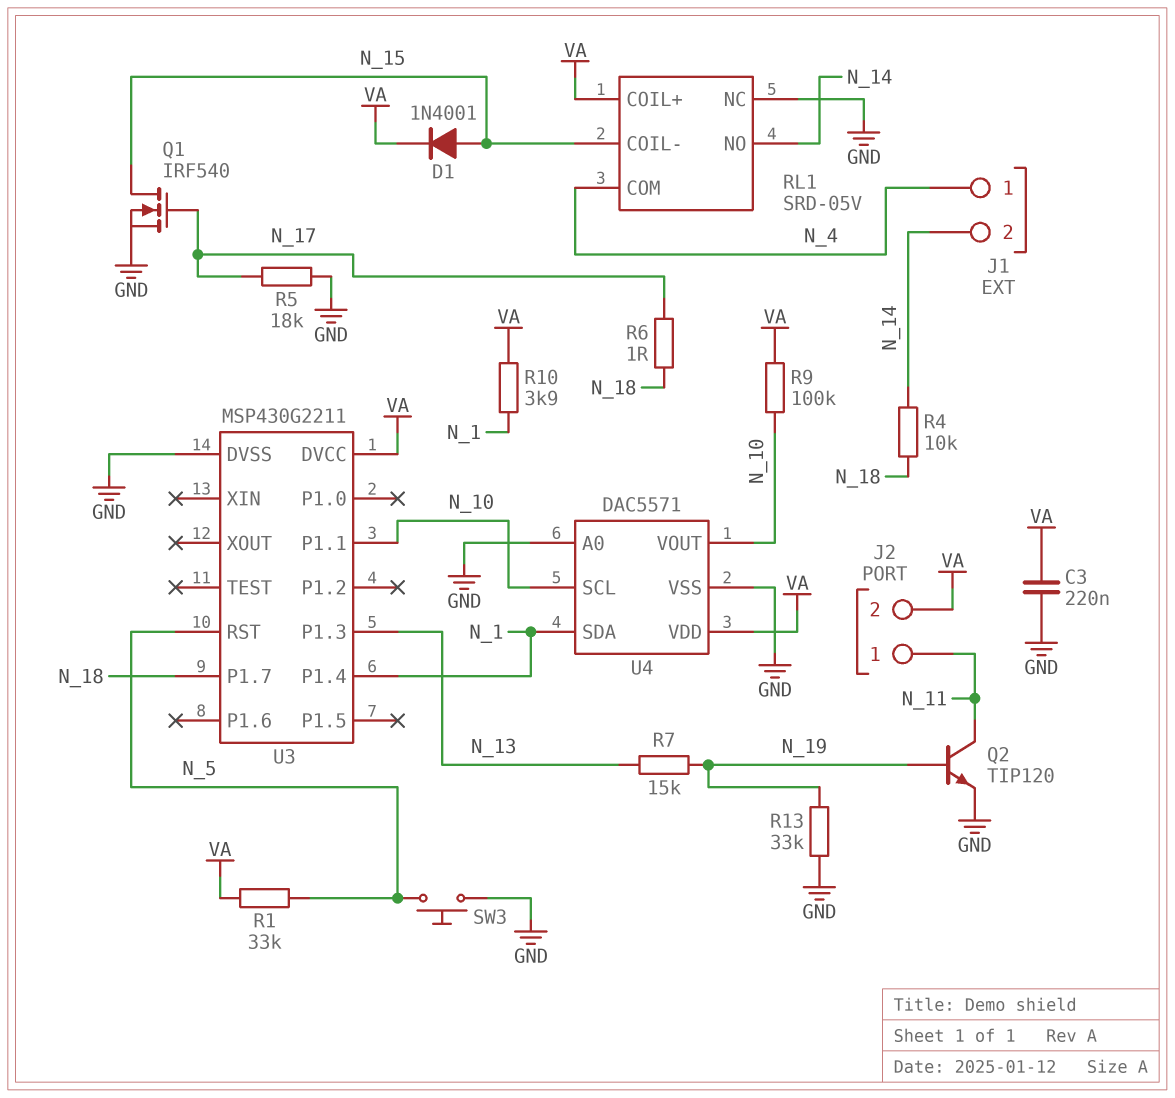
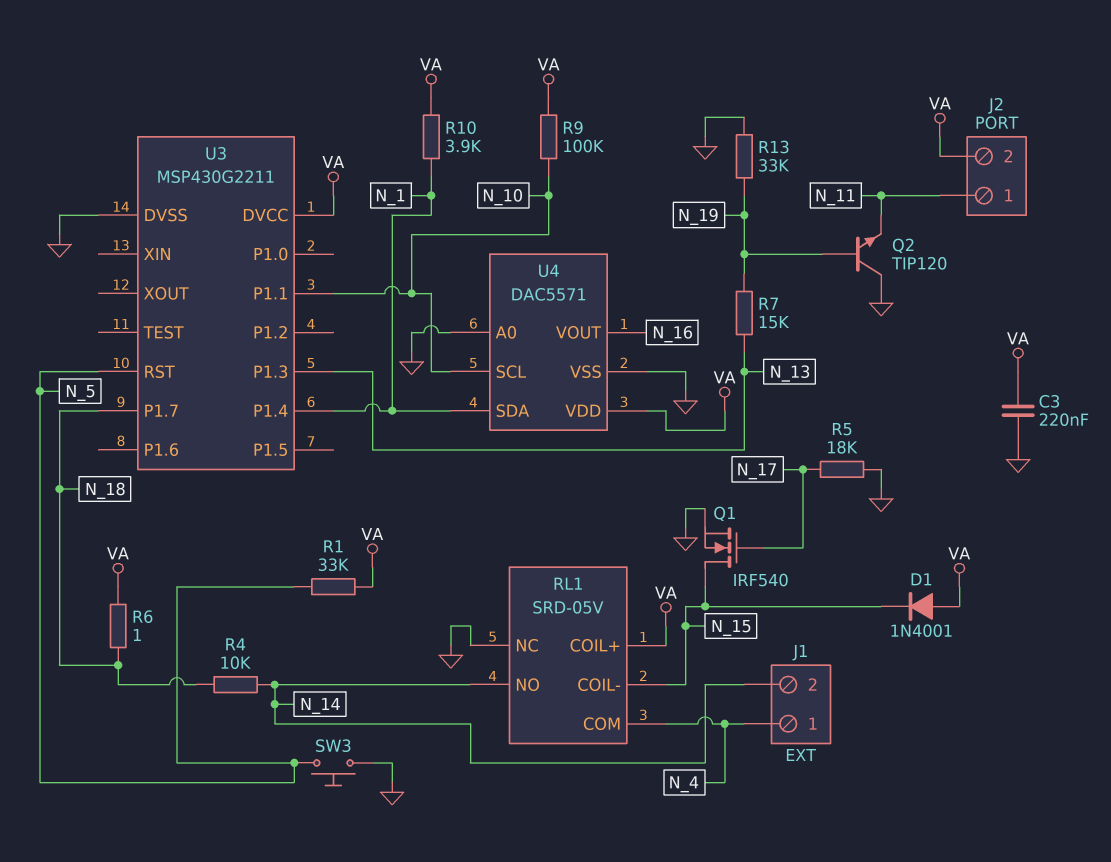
D1: diode 1N4001 (A N_15, K VA) -> diode 1N4001 (A VA, K N_15)
Q2: NPN TIP120 (B N_19, C N_11, E GND) -> NPN TIP120 (B N_19, C GND, E N_11)
R6: 1 (N_17, N_18) -> 1 (N_18, VA)
U4 pin VOUT: N_10 -> N_16

